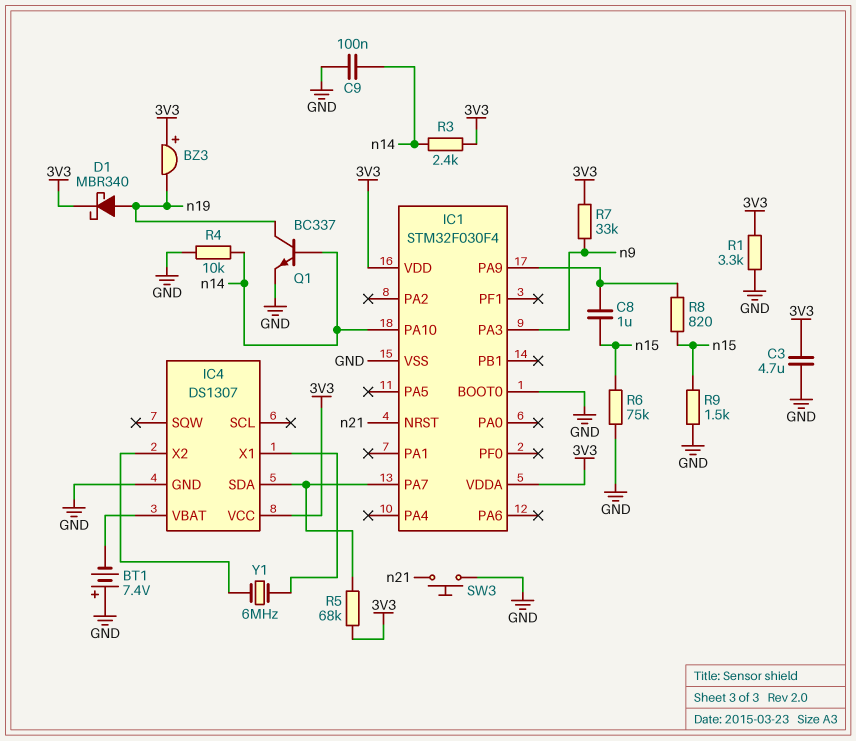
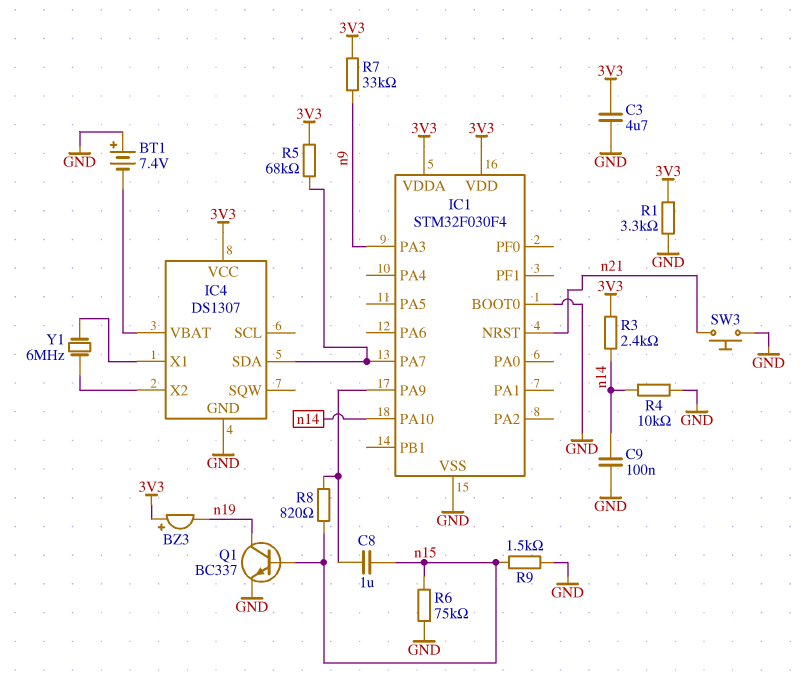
D1: schottky MBR340 (A n19, K 3V3) -> none
Q1: NPN BC337 (B n14, C n19, E GND) -> NPN BC337 (B n15, C n19, E GND)

